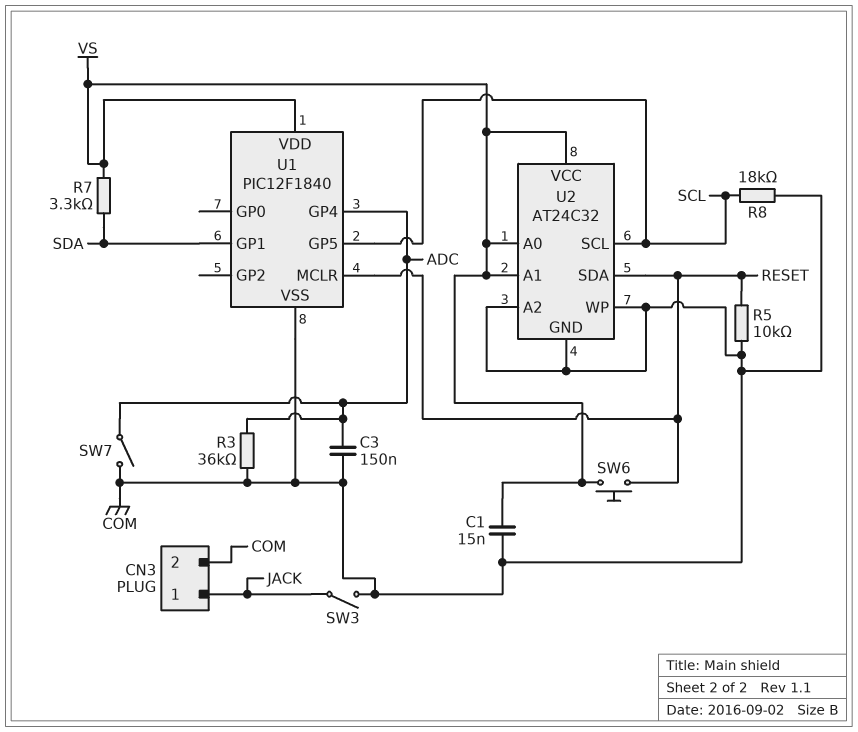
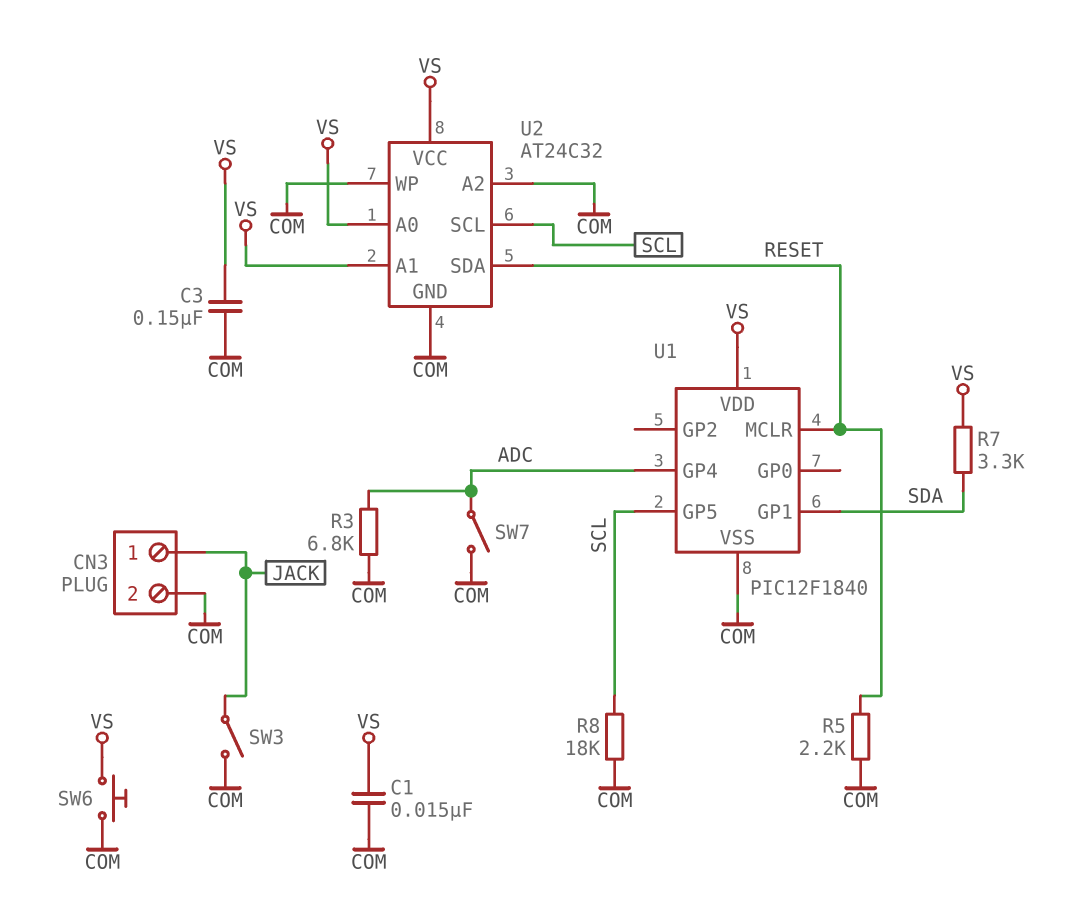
C3: 150nF (ADC, COM) -> 150nF (COM, VS)
R3: 36k (ADC, COM) -> 6.8k (ADC, COM)
R5: 10k (COM, RESET) -> 2.2k (COM, RESET)
SW6: button (RESET, VS) -> button (COM, VS)

